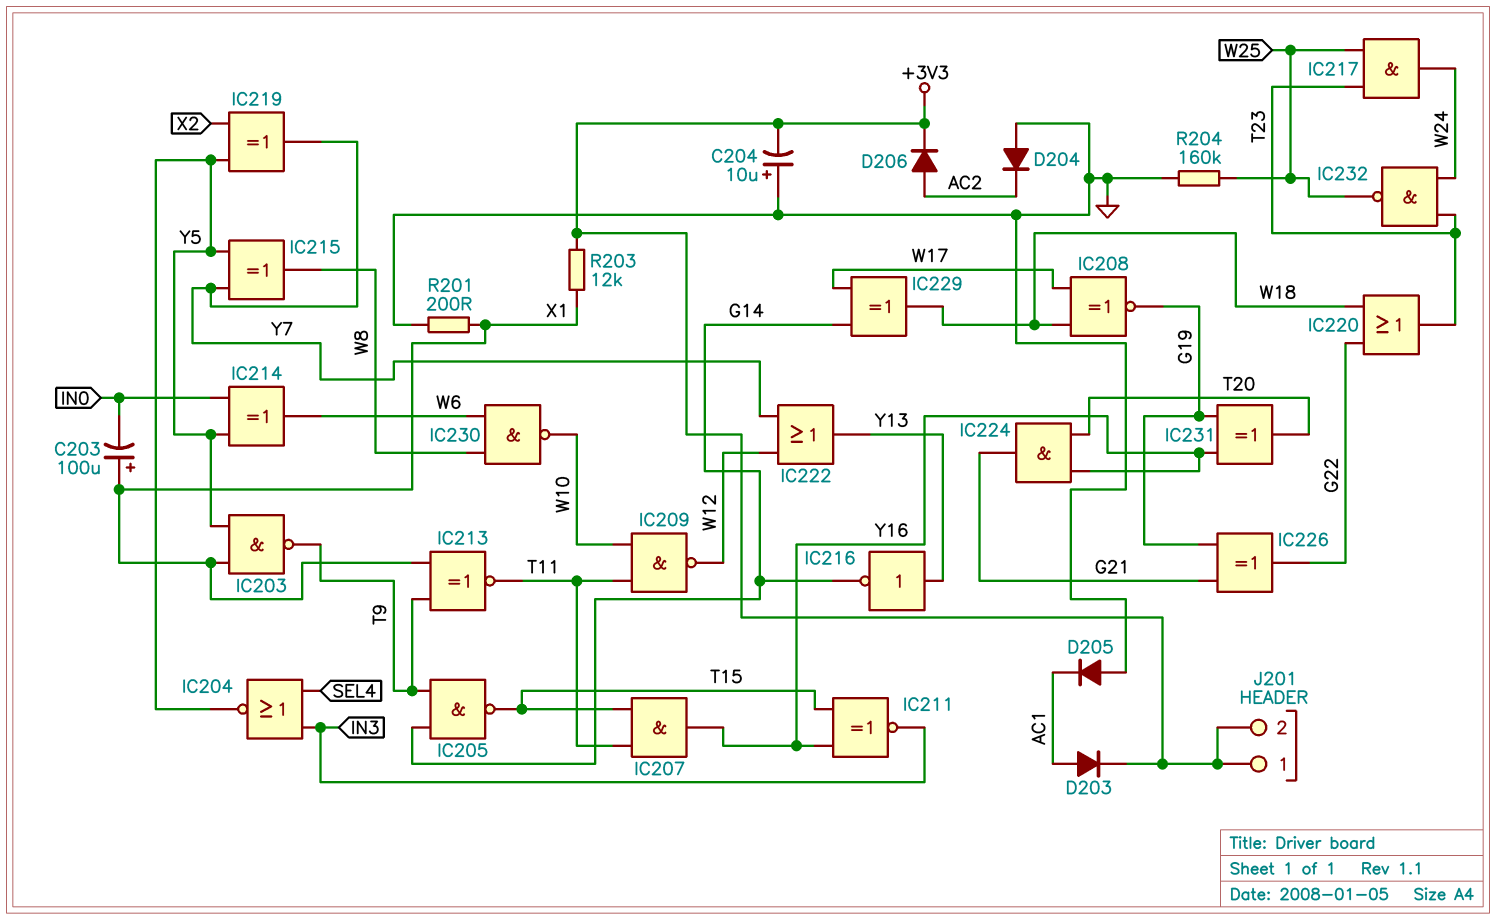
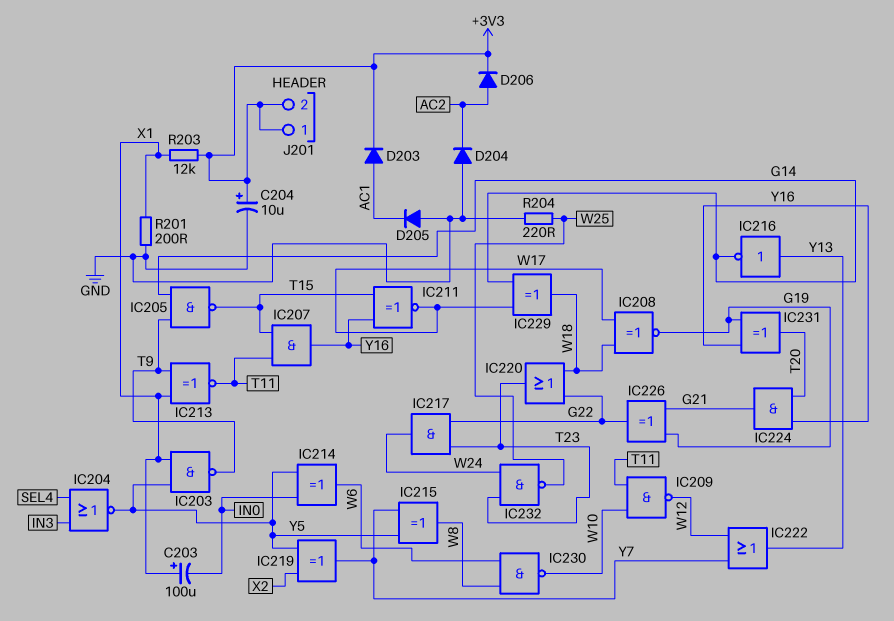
C204: 10uF (plus GND, minus +3V3) -> 10uF (plus +3V3, minus GND)
IC211: XNOR (in T15, in Y16, out IN3) -> XNOR (in T15, in Y16, out W17)
IC217: AND (in T23, in W25, out W24) -> AND (in G22, in T23, out W24)
R204: 160k (GND, W25) -> 220 (GND, W25)

